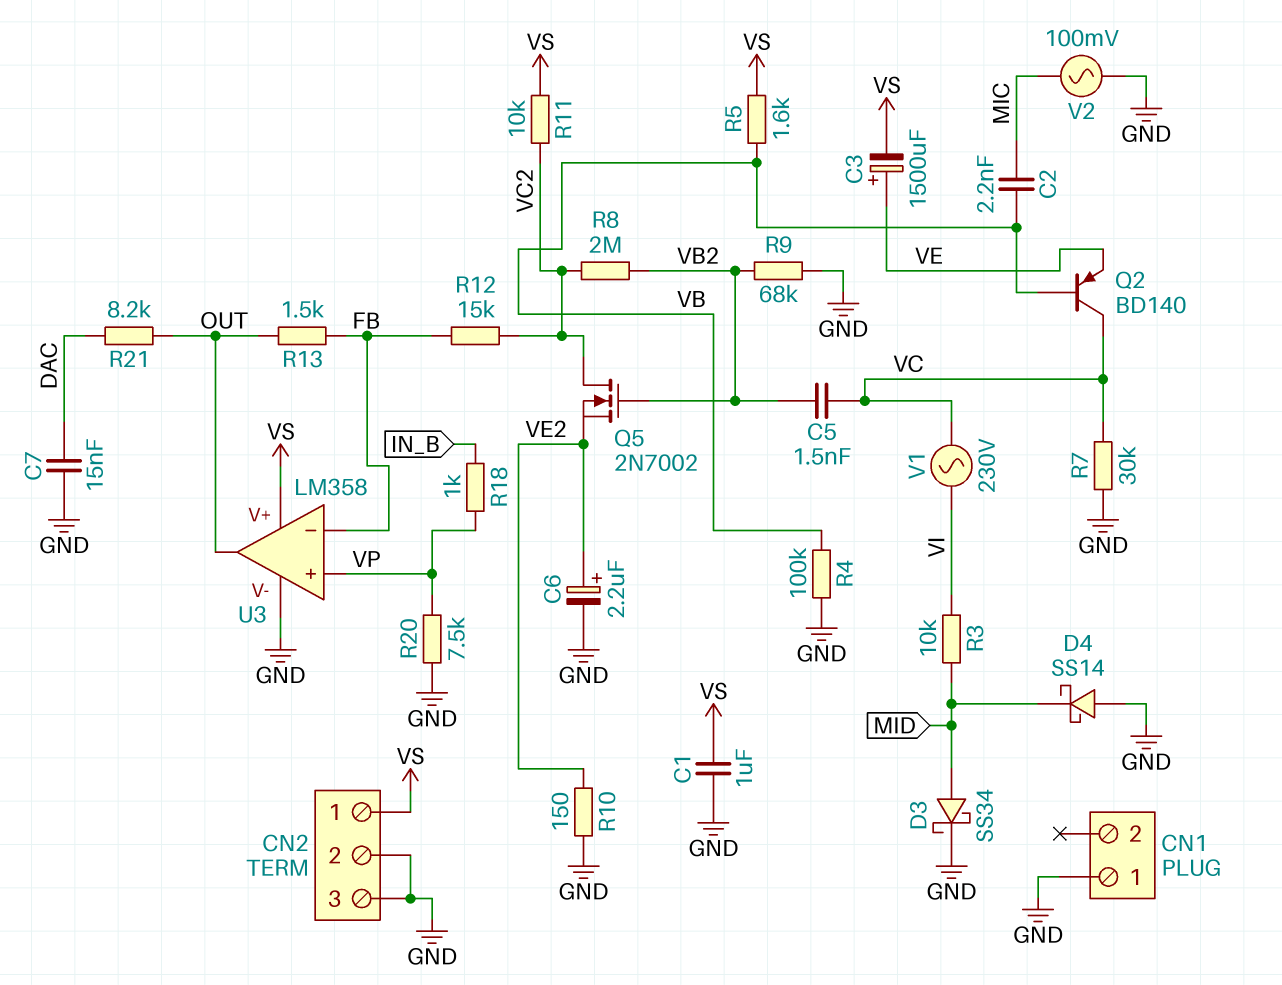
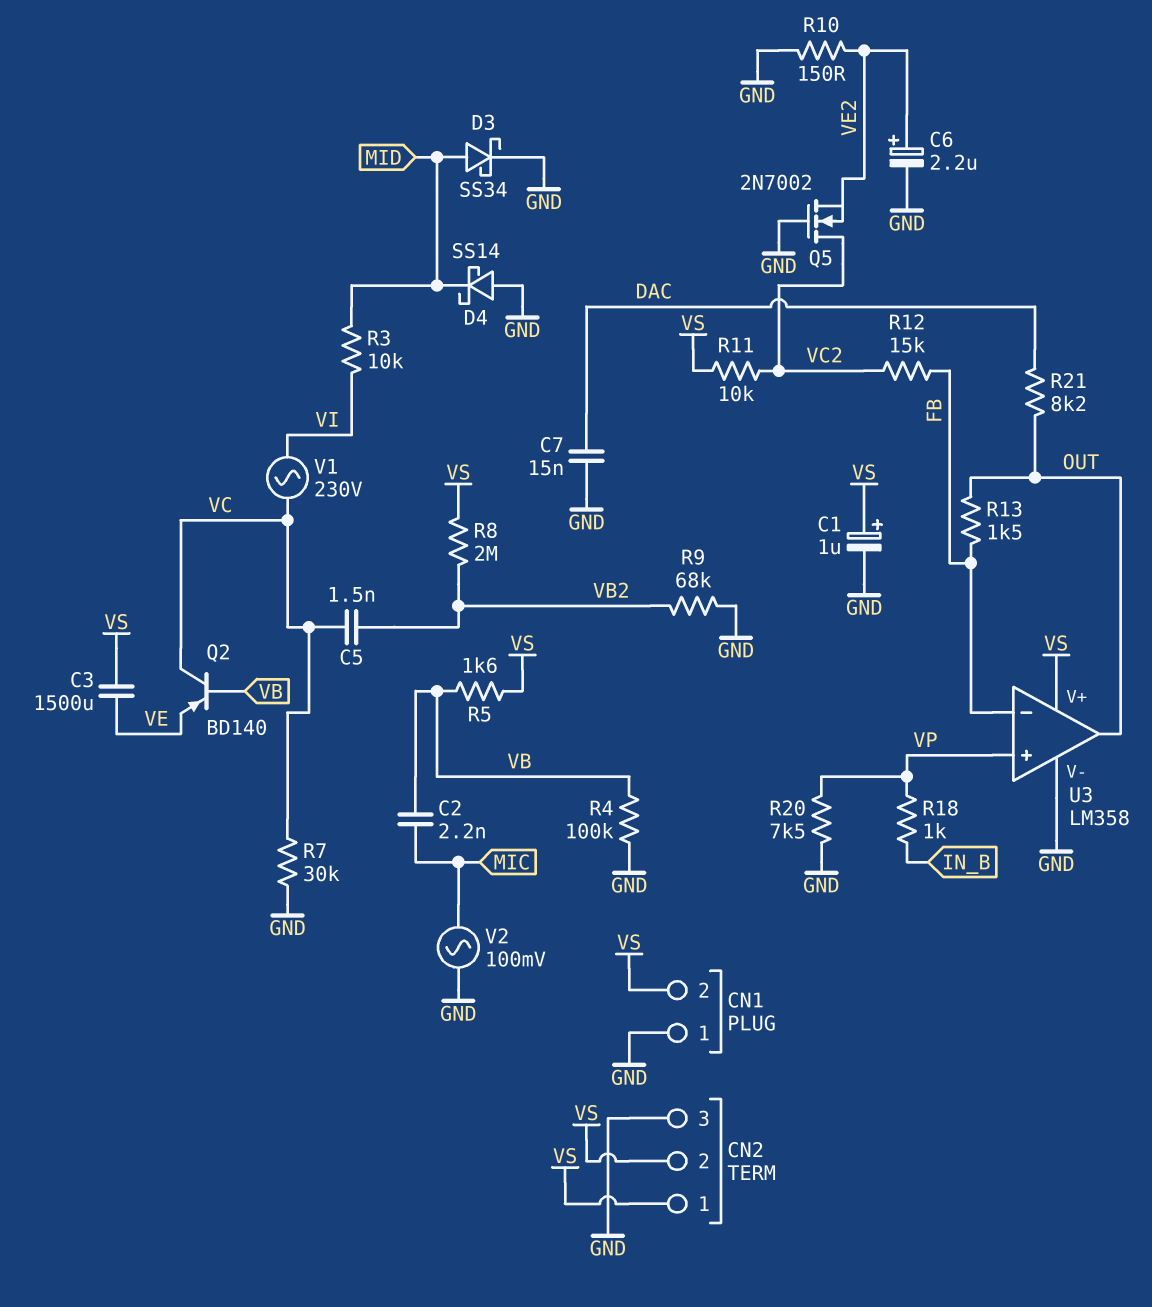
C1: 1uF (GND, VS) -> 1uF (plus VS, minus GND)
C3: 1500uF (plus VE, minus VS) -> 1500uF (VE, VS)
CN1 pin 2: none -> VS
CN2 pin 2: GND -> VS
Q5: NMOS 2N7002 (G VB2, D VC2, S VE2) -> NMOS 2N7002 (G GND, D VC2, S VE2)
R8: 2M (VB2, VC2) -> 2M (VB2, VS)

